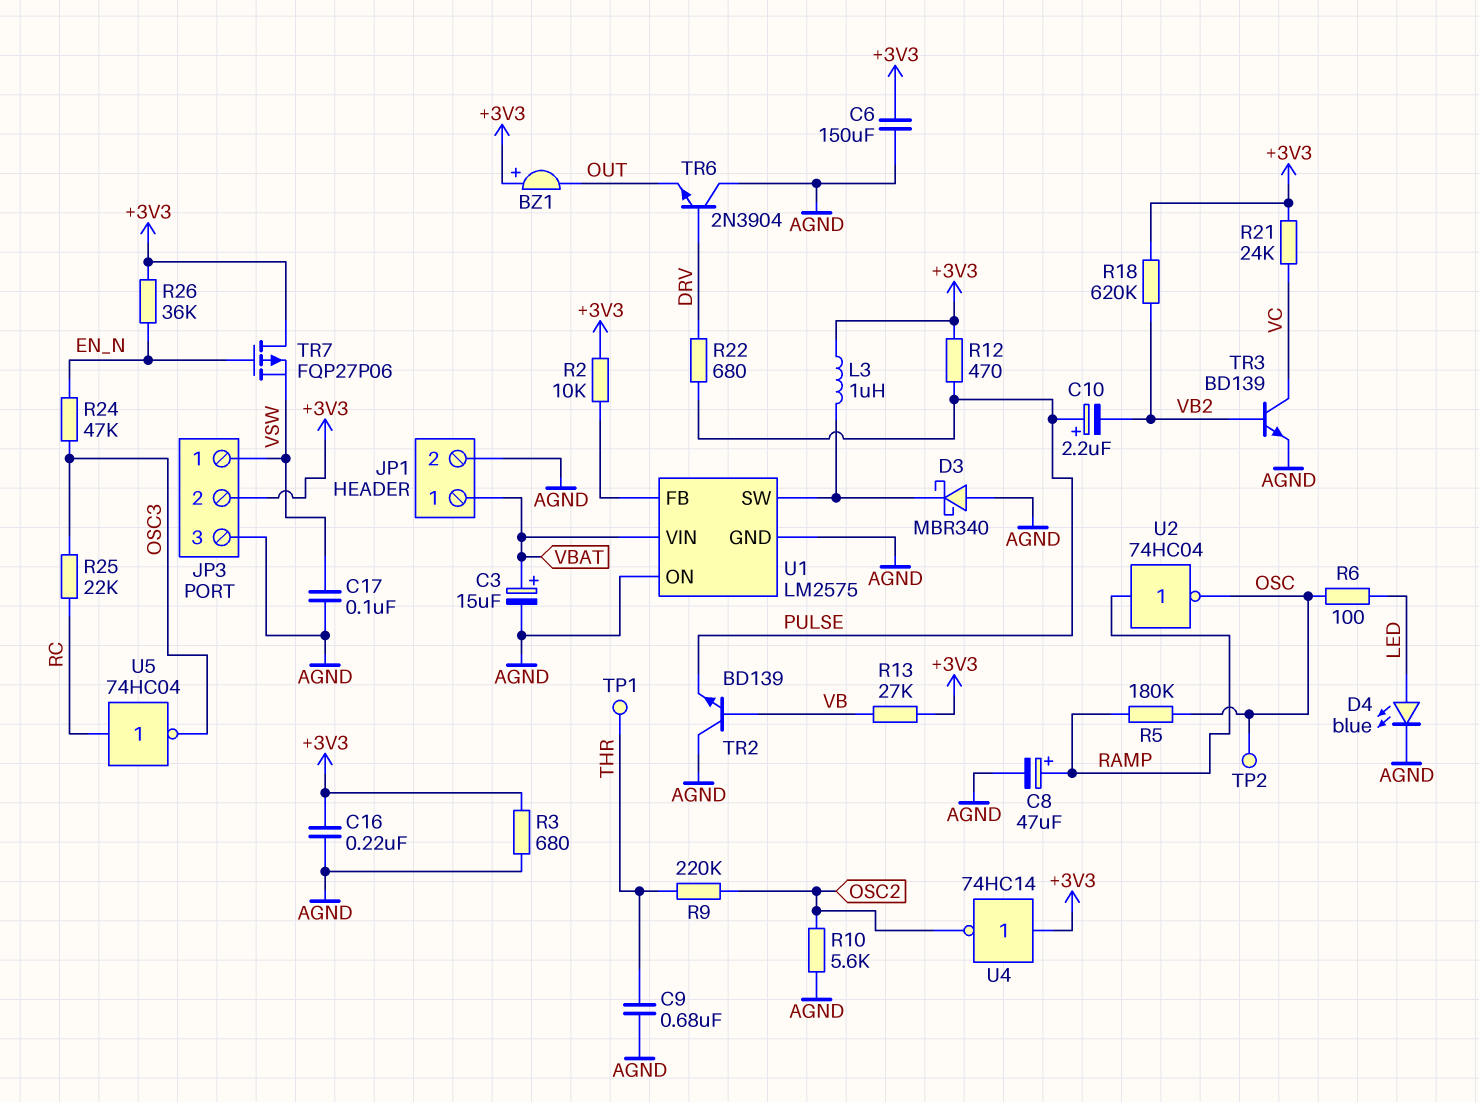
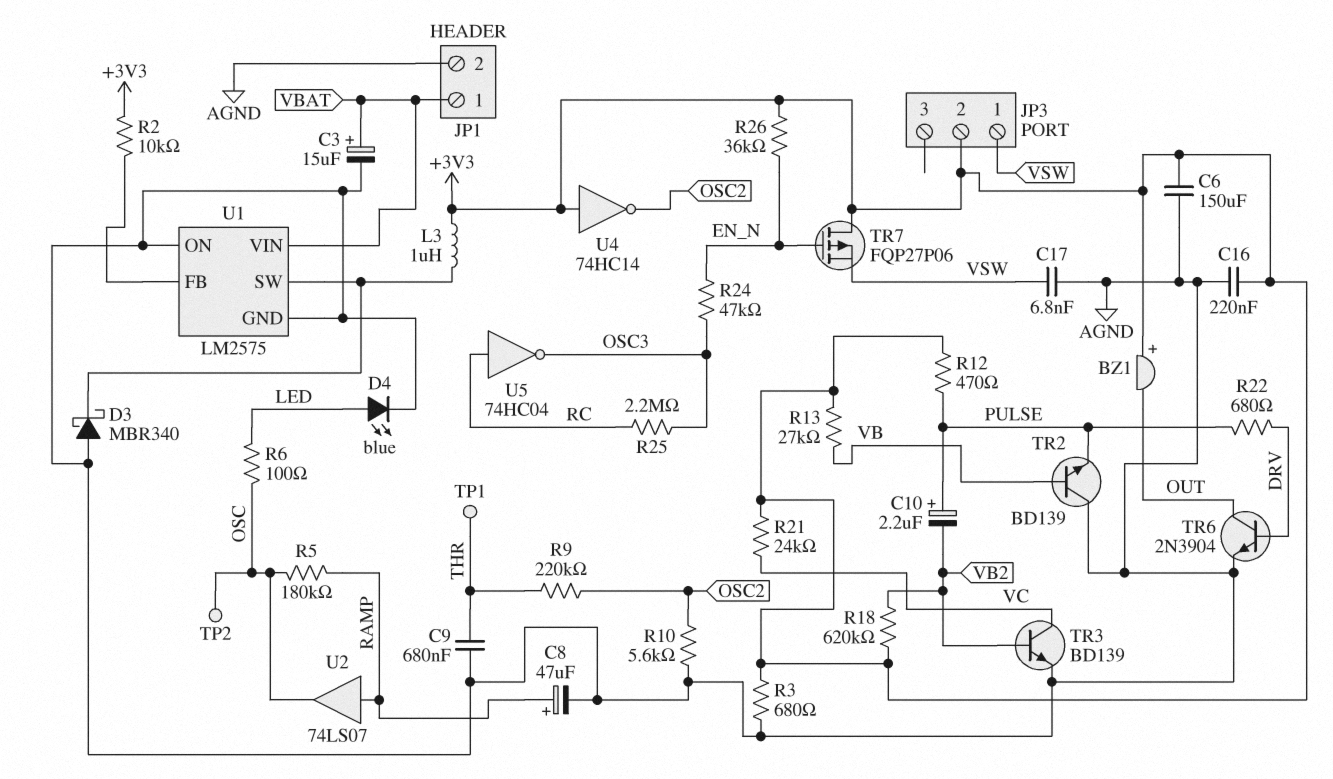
C17: 100nF (AGND, VSW) -> 6.8nF (AGND, VSW)
JP3 pin 3: AGND -> none
R25: 22k (OSC3, RC) -> 2.2M (OSC3, RC)
TR6: NPN 2N3904 (B DRV, C AGND, E OUT) -> NPN 2N3904 (B DRV, C OUT, E AGND)
U2: NOT 74HC04 (in RAMP, out OSC) -> buffer 74LS07 (in RAMP, out OSC)

